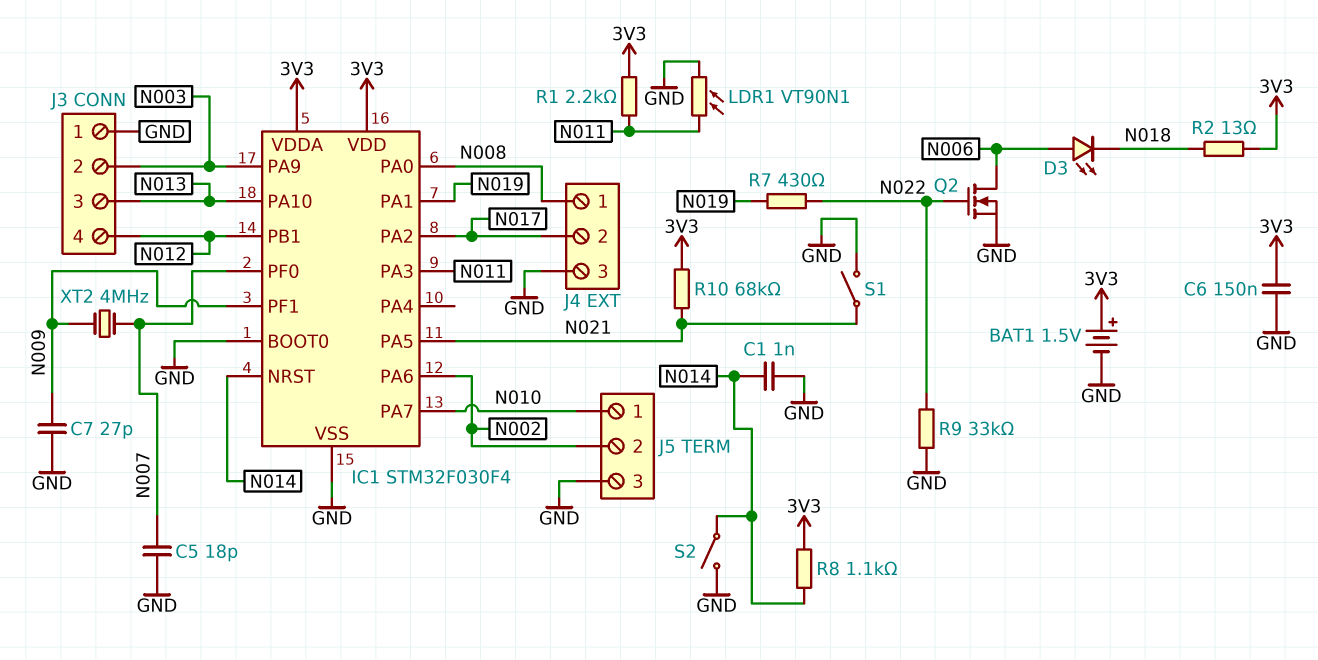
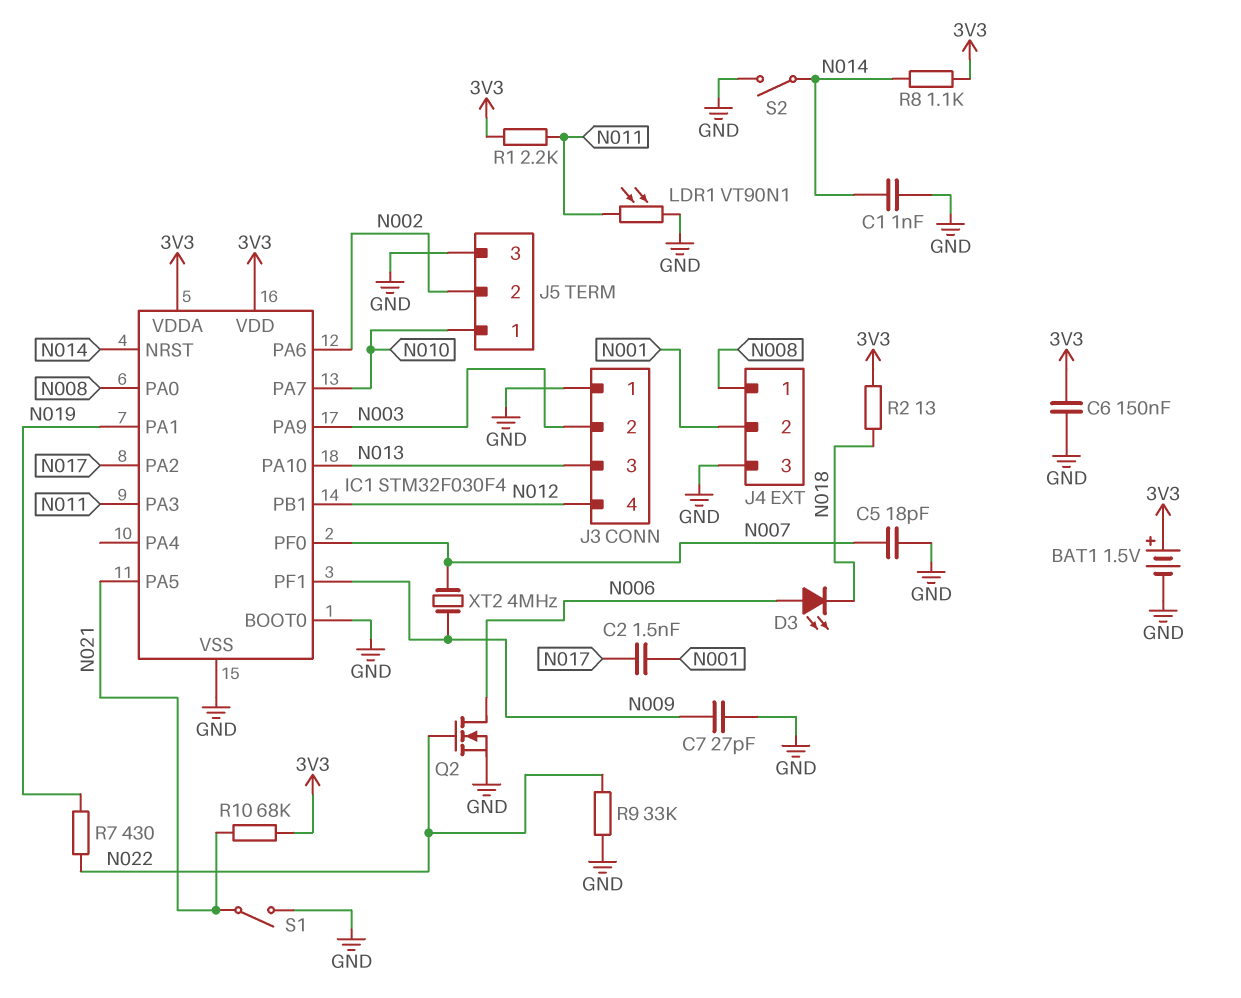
C2: none -> 1.5nF (N001, N017)
J4 pin 2: N017 -> N001

